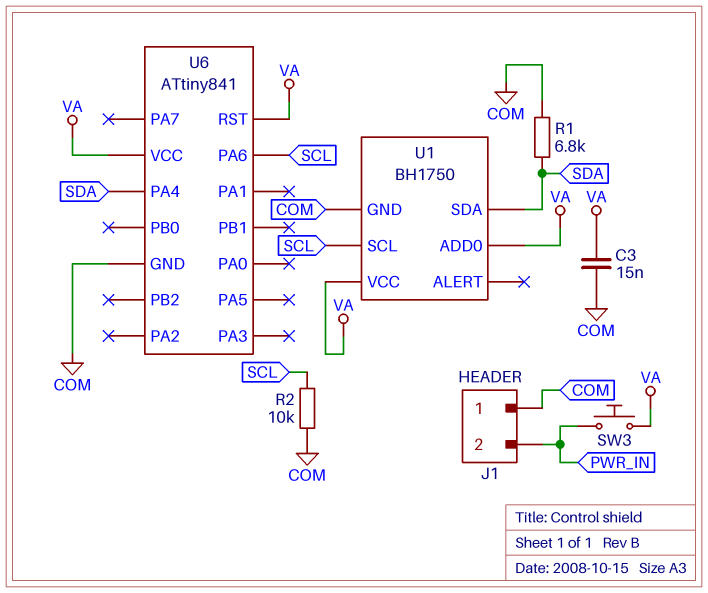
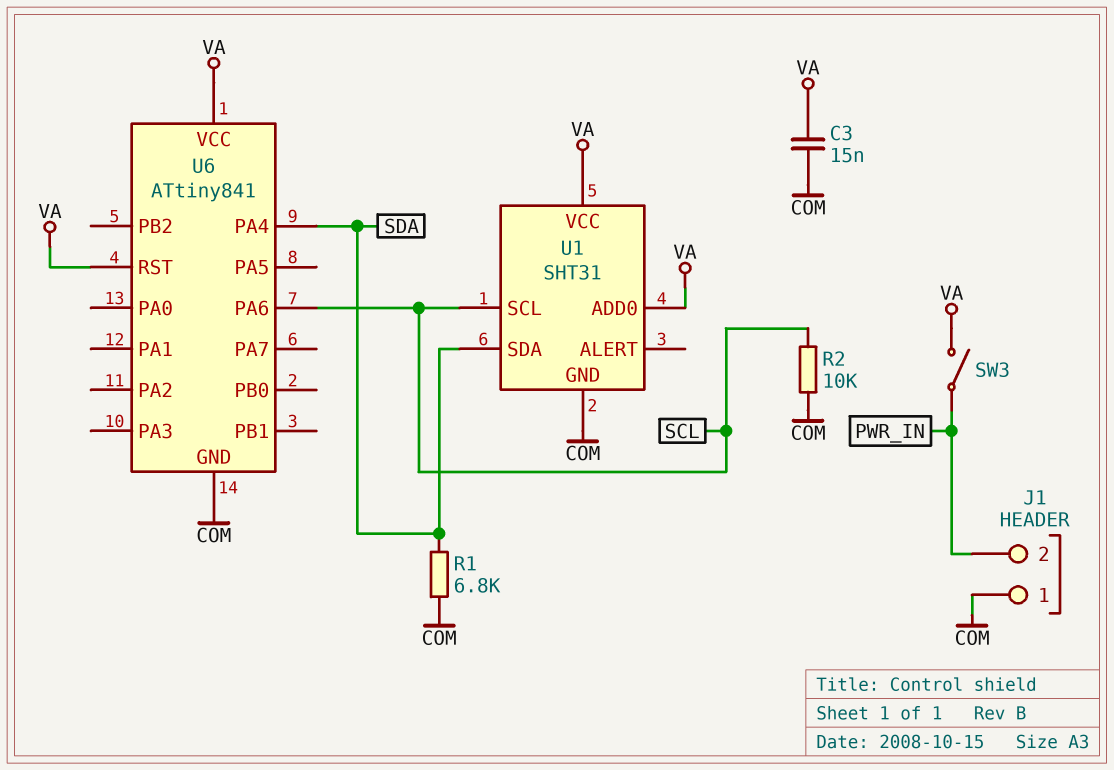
SW3: button (PWR_IN, VA) -> switch (PWR_IN, VA)
U1: BH1750 -> SHT31

